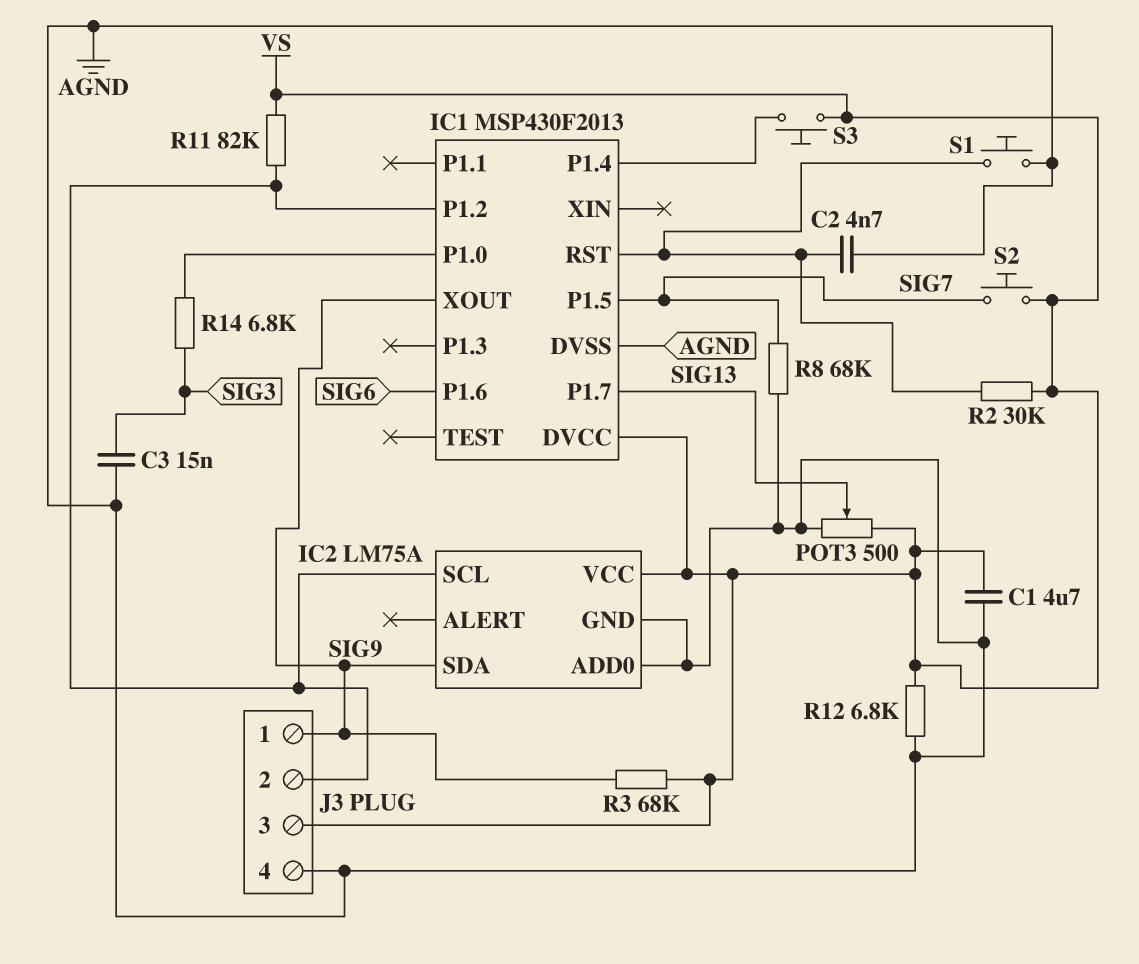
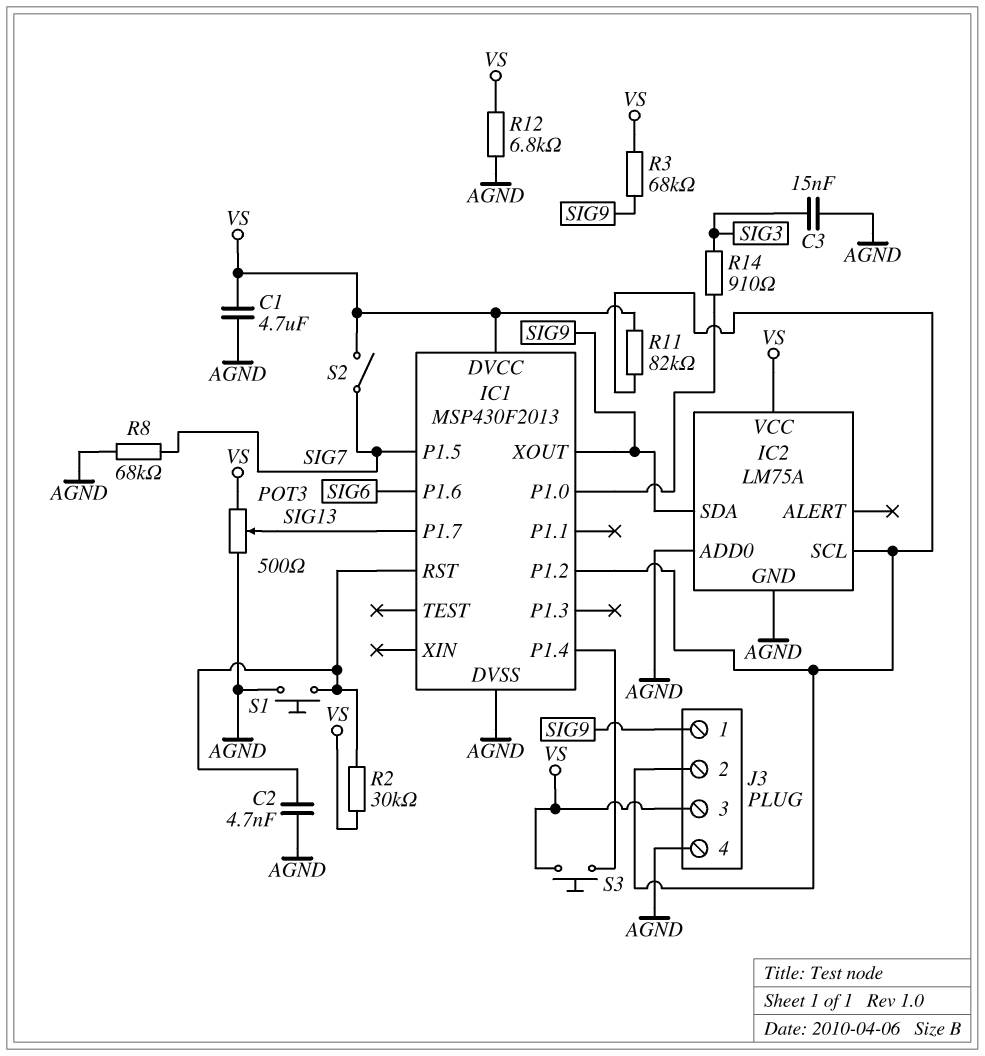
R14: 6.8k (IC1/P1.0, SIG3) -> 910 (IC1/P1.0, SIG3)
S2: button (SIG7, VS) -> switch (SIG7, VS)

